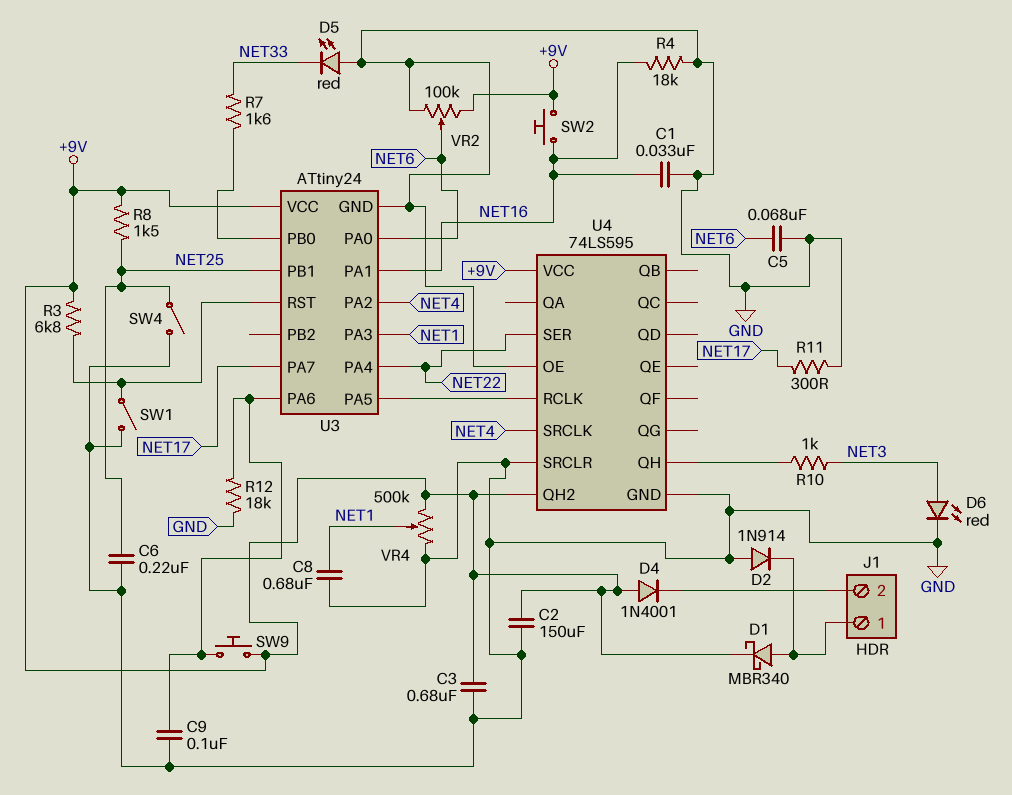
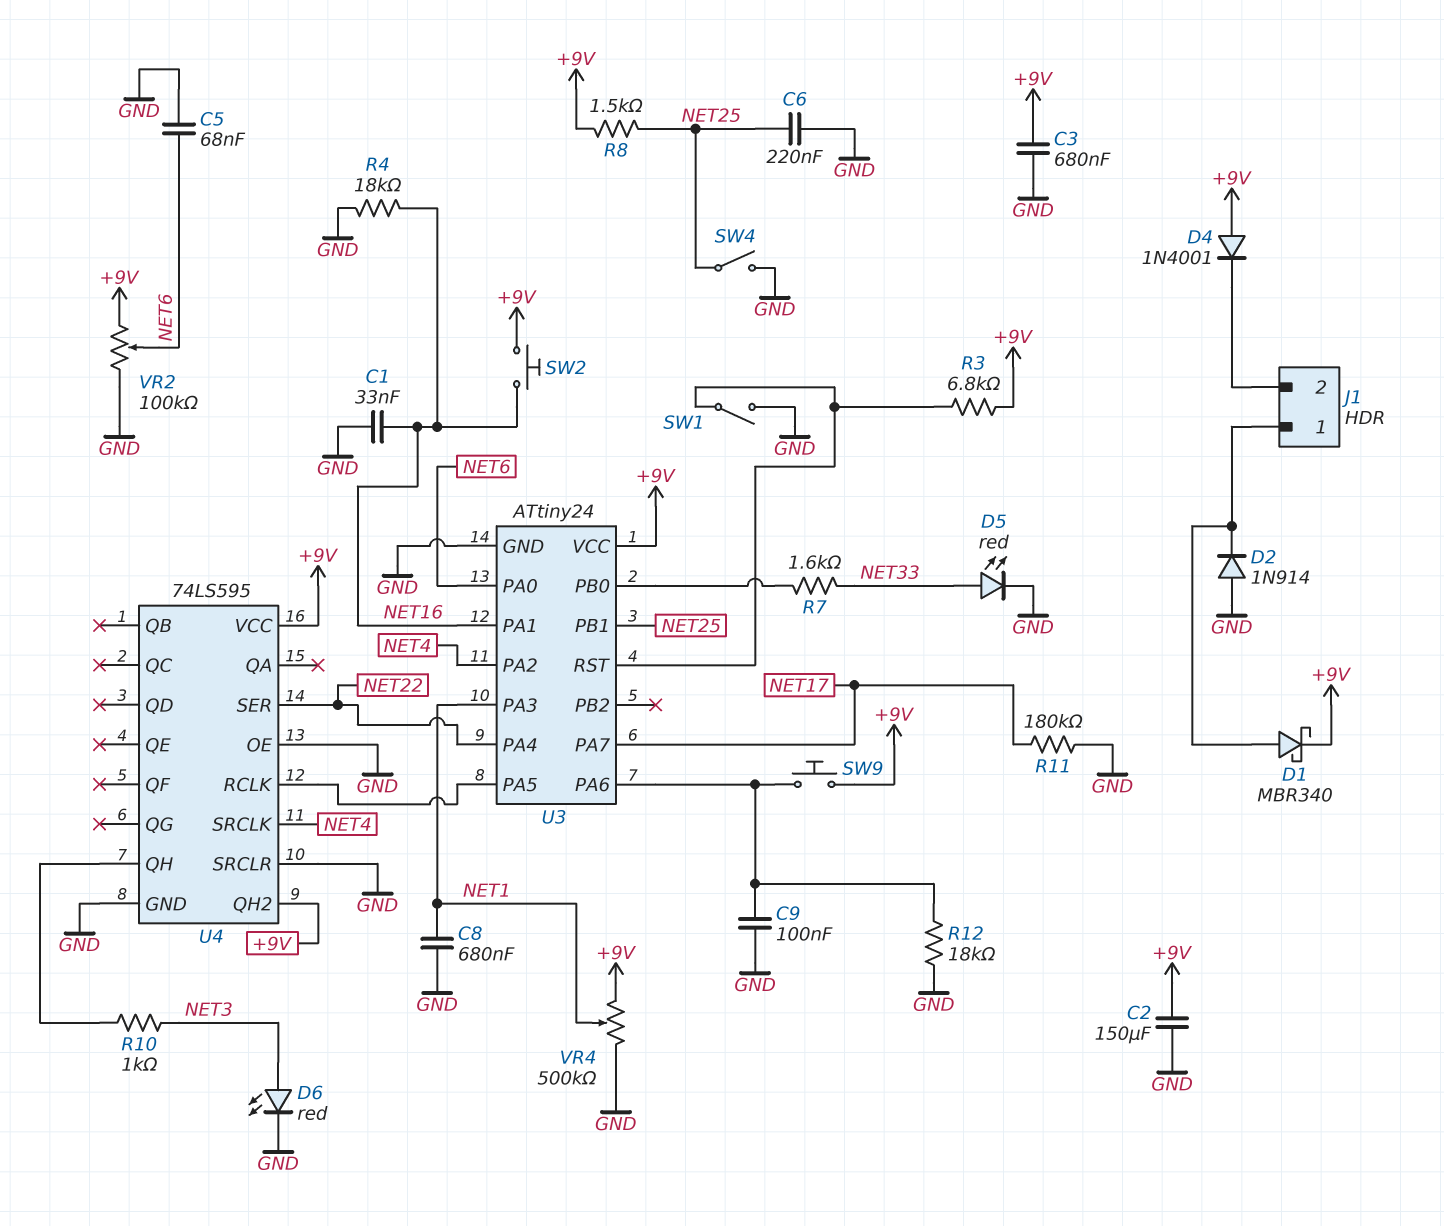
D5: LED red (A GND, K NET33) -> LED red (A NET33, K GND)
R11: 300 (GND, NET17) -> 180k (GND, NET17)

